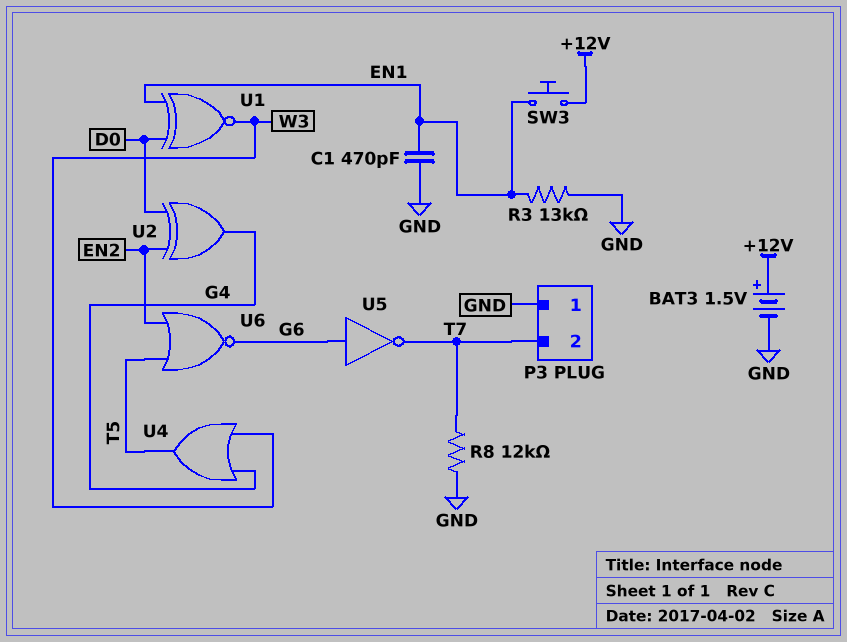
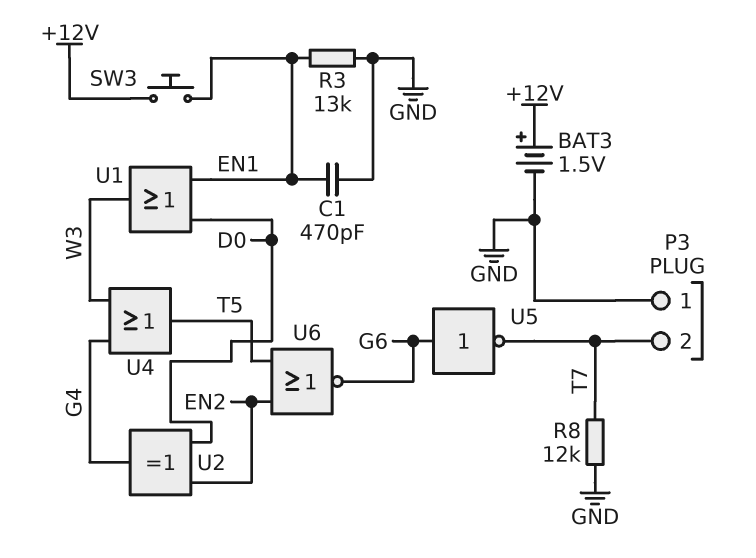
U1: XNOR (in D0, in EN1, out W3) -> OR (in D0, in EN1, out W3)

